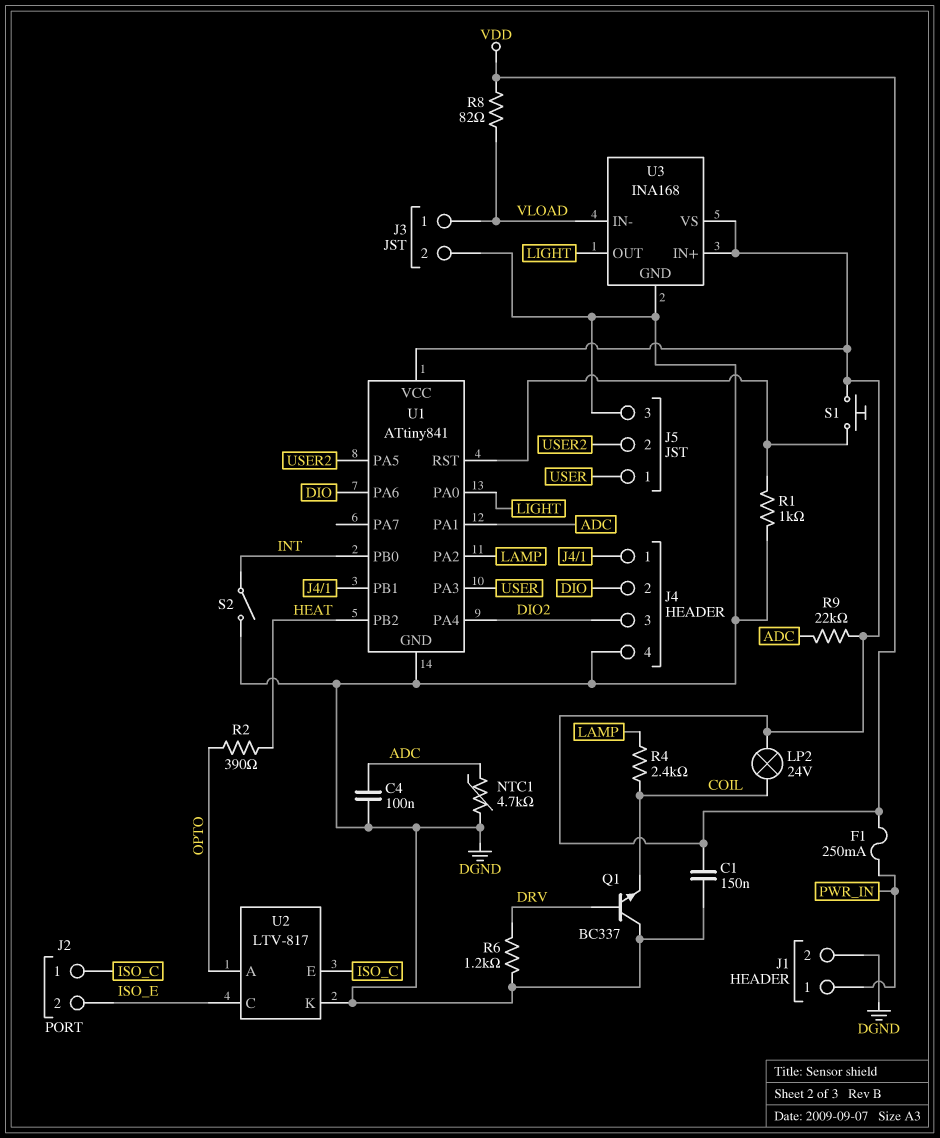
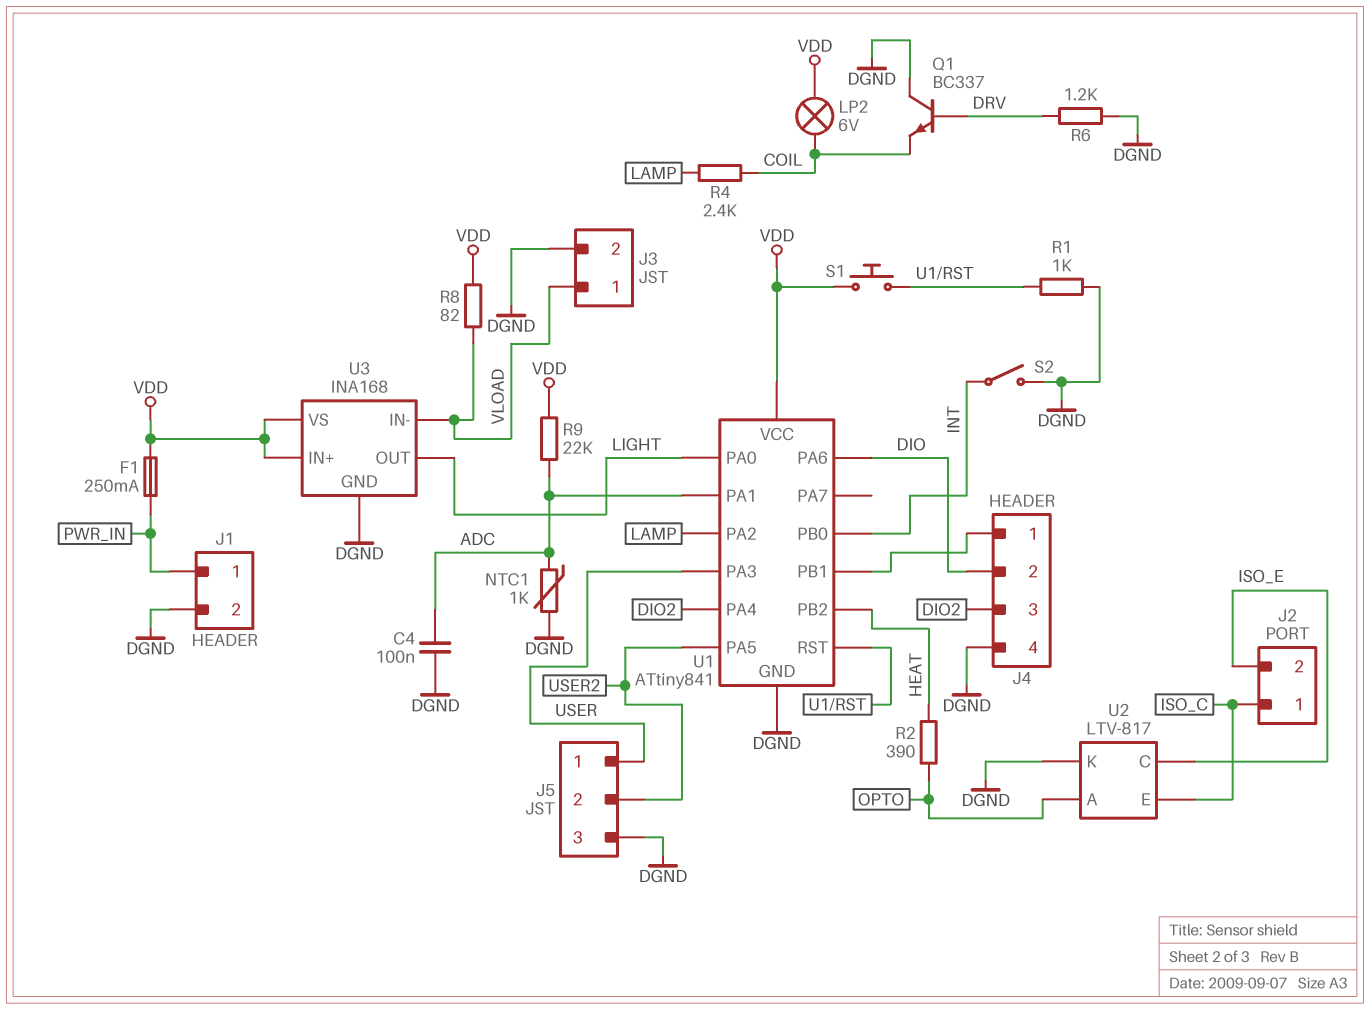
C1: 150nF (DGND, VDD) -> none
LP2: lamp 24V (COIL, VDD) -> lamp 6V (COIL, VDD)
NTC1: 4.7k (ADC, DGND) -> 1k (ADC, DGND)

